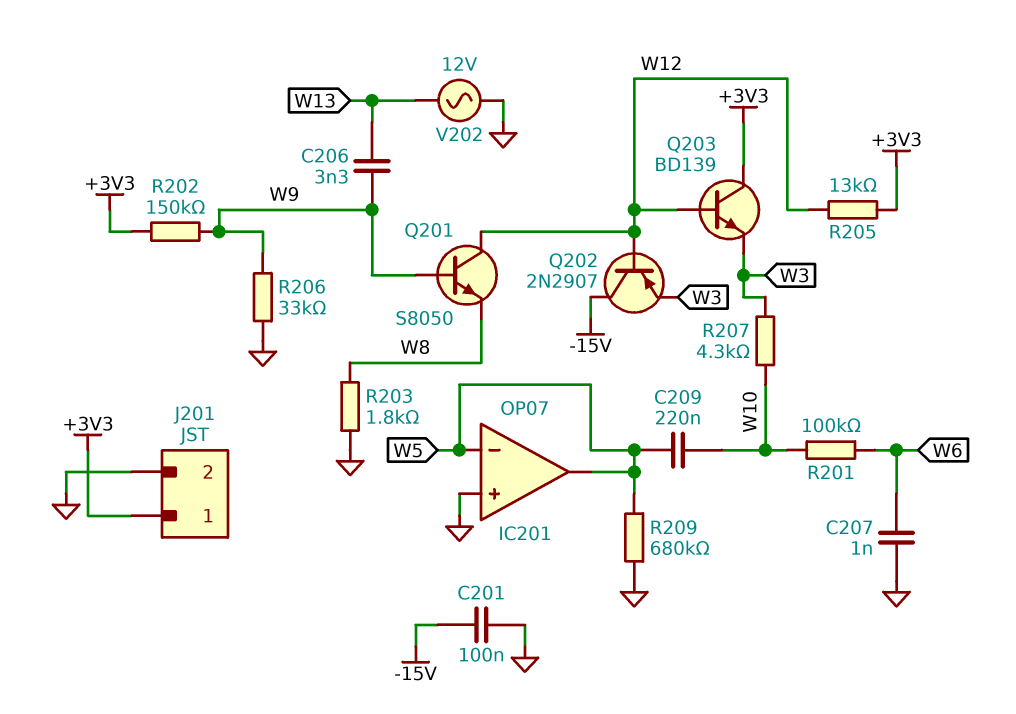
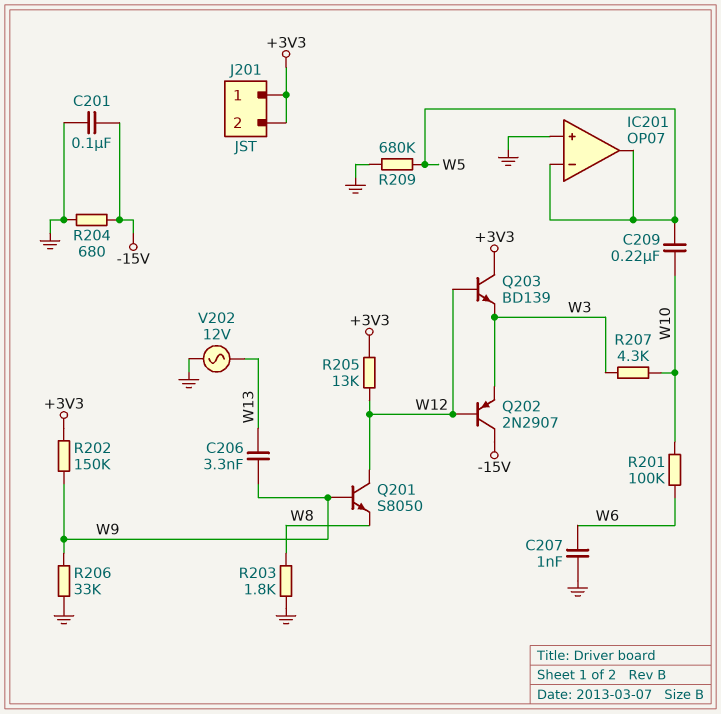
J201 pin 2: GND -> +3V3
R204: none -> 680 (-15V, GND)

